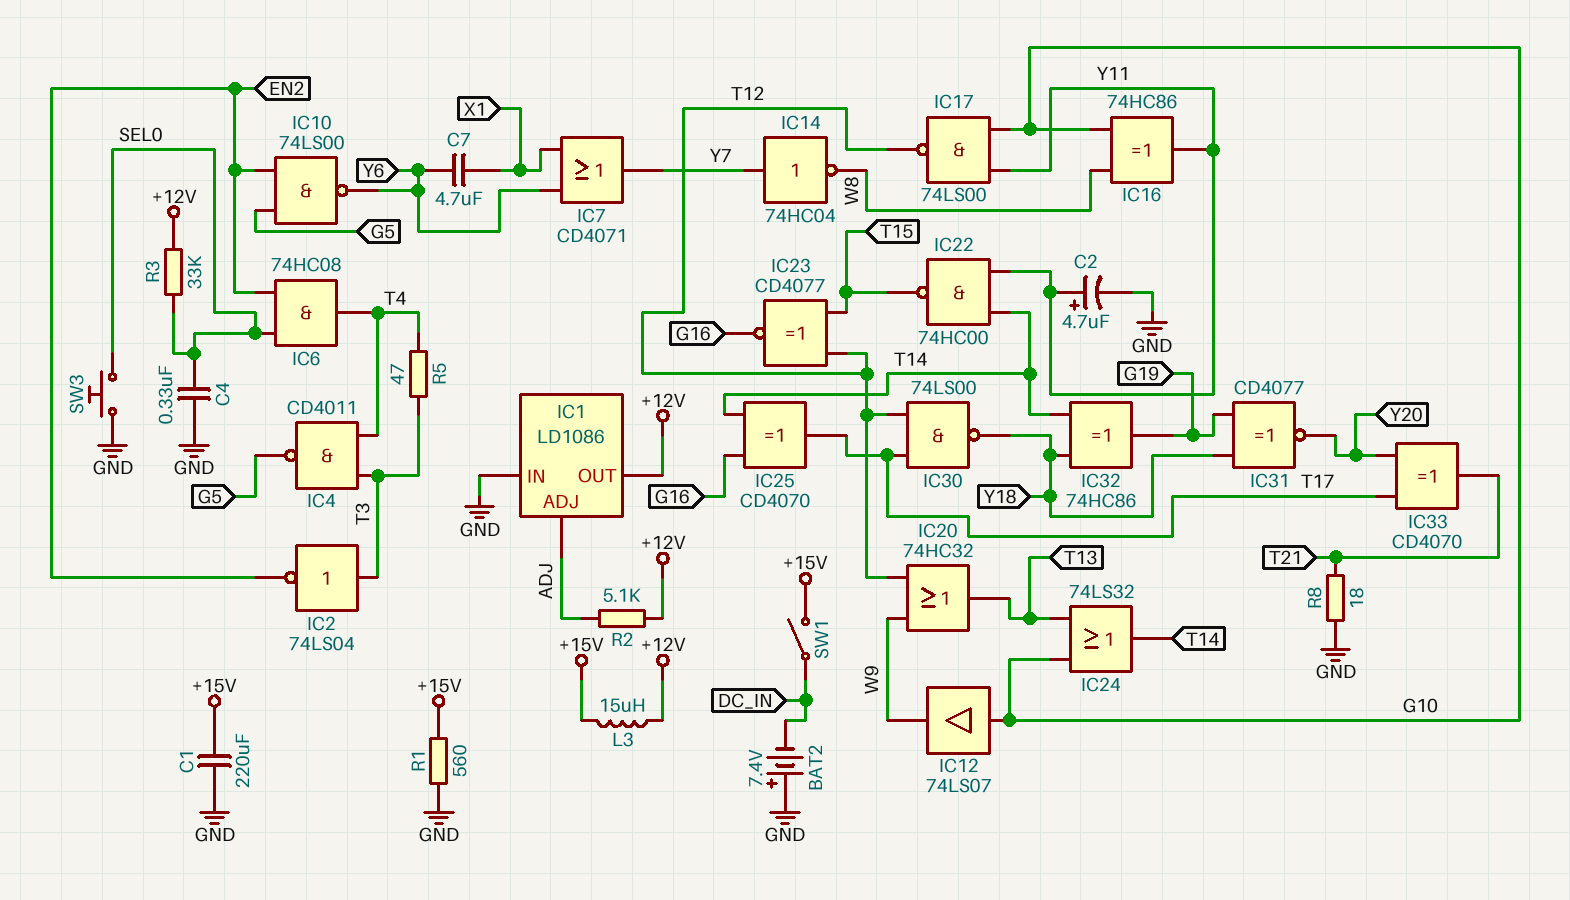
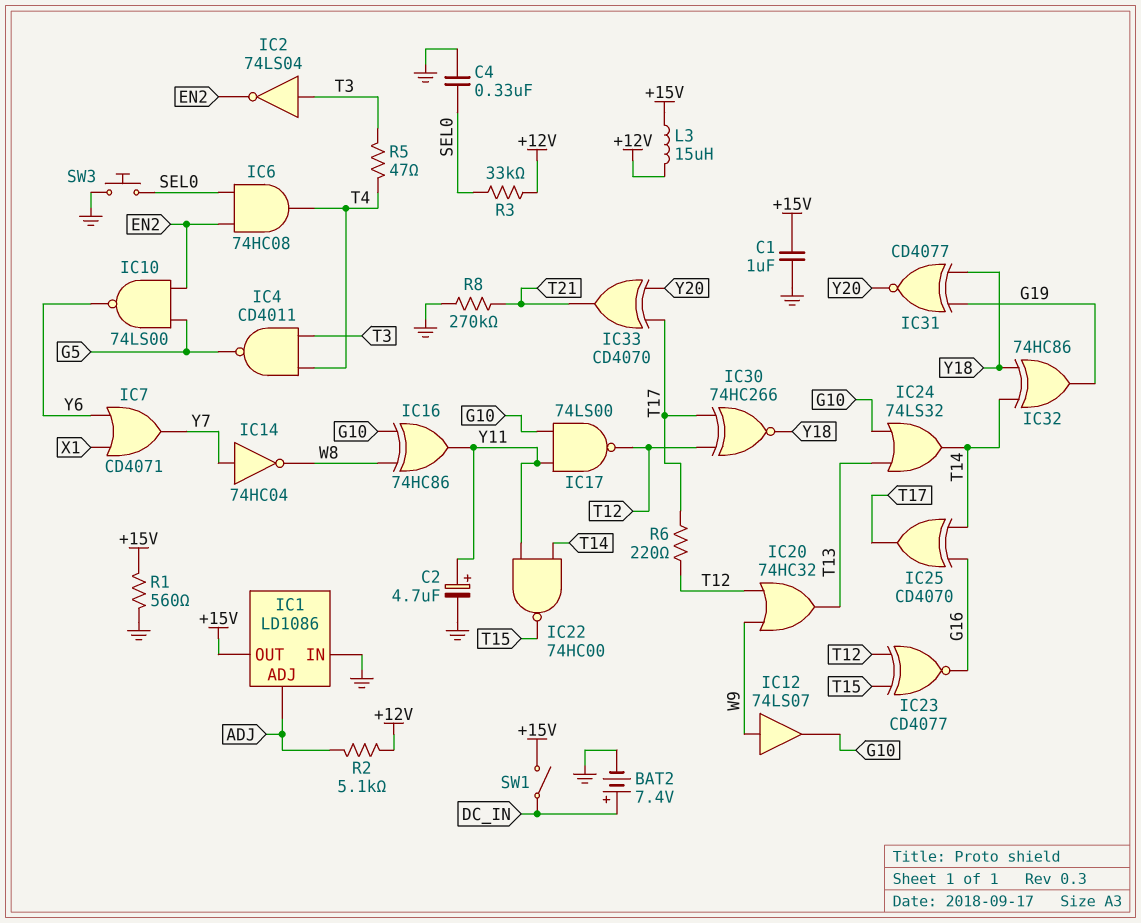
BAT2: 7.4V (plus GND, minus DC_IN) -> 7.4V (plus DC_IN, minus GND)
C1: 220uF (+15V, GND) -> 1uF (+15V, GND)
C7: 4.7uF (X1, Y6) -> none
IC1 pin OUT: +12V -> +15V
IC12: buffer 74LS07 (in G10, out W9) -> buffer 74LS07 (in W9, out G10)
IC30: NAND 74LS00 (in T12, in T17, out Y18) -> XNOR 74HC266 (in T12, in T17, out Y18)
R6: none -> 220 (T12, T17)
R8: 18 (GND, T21) -> 270k (GND, T21)

